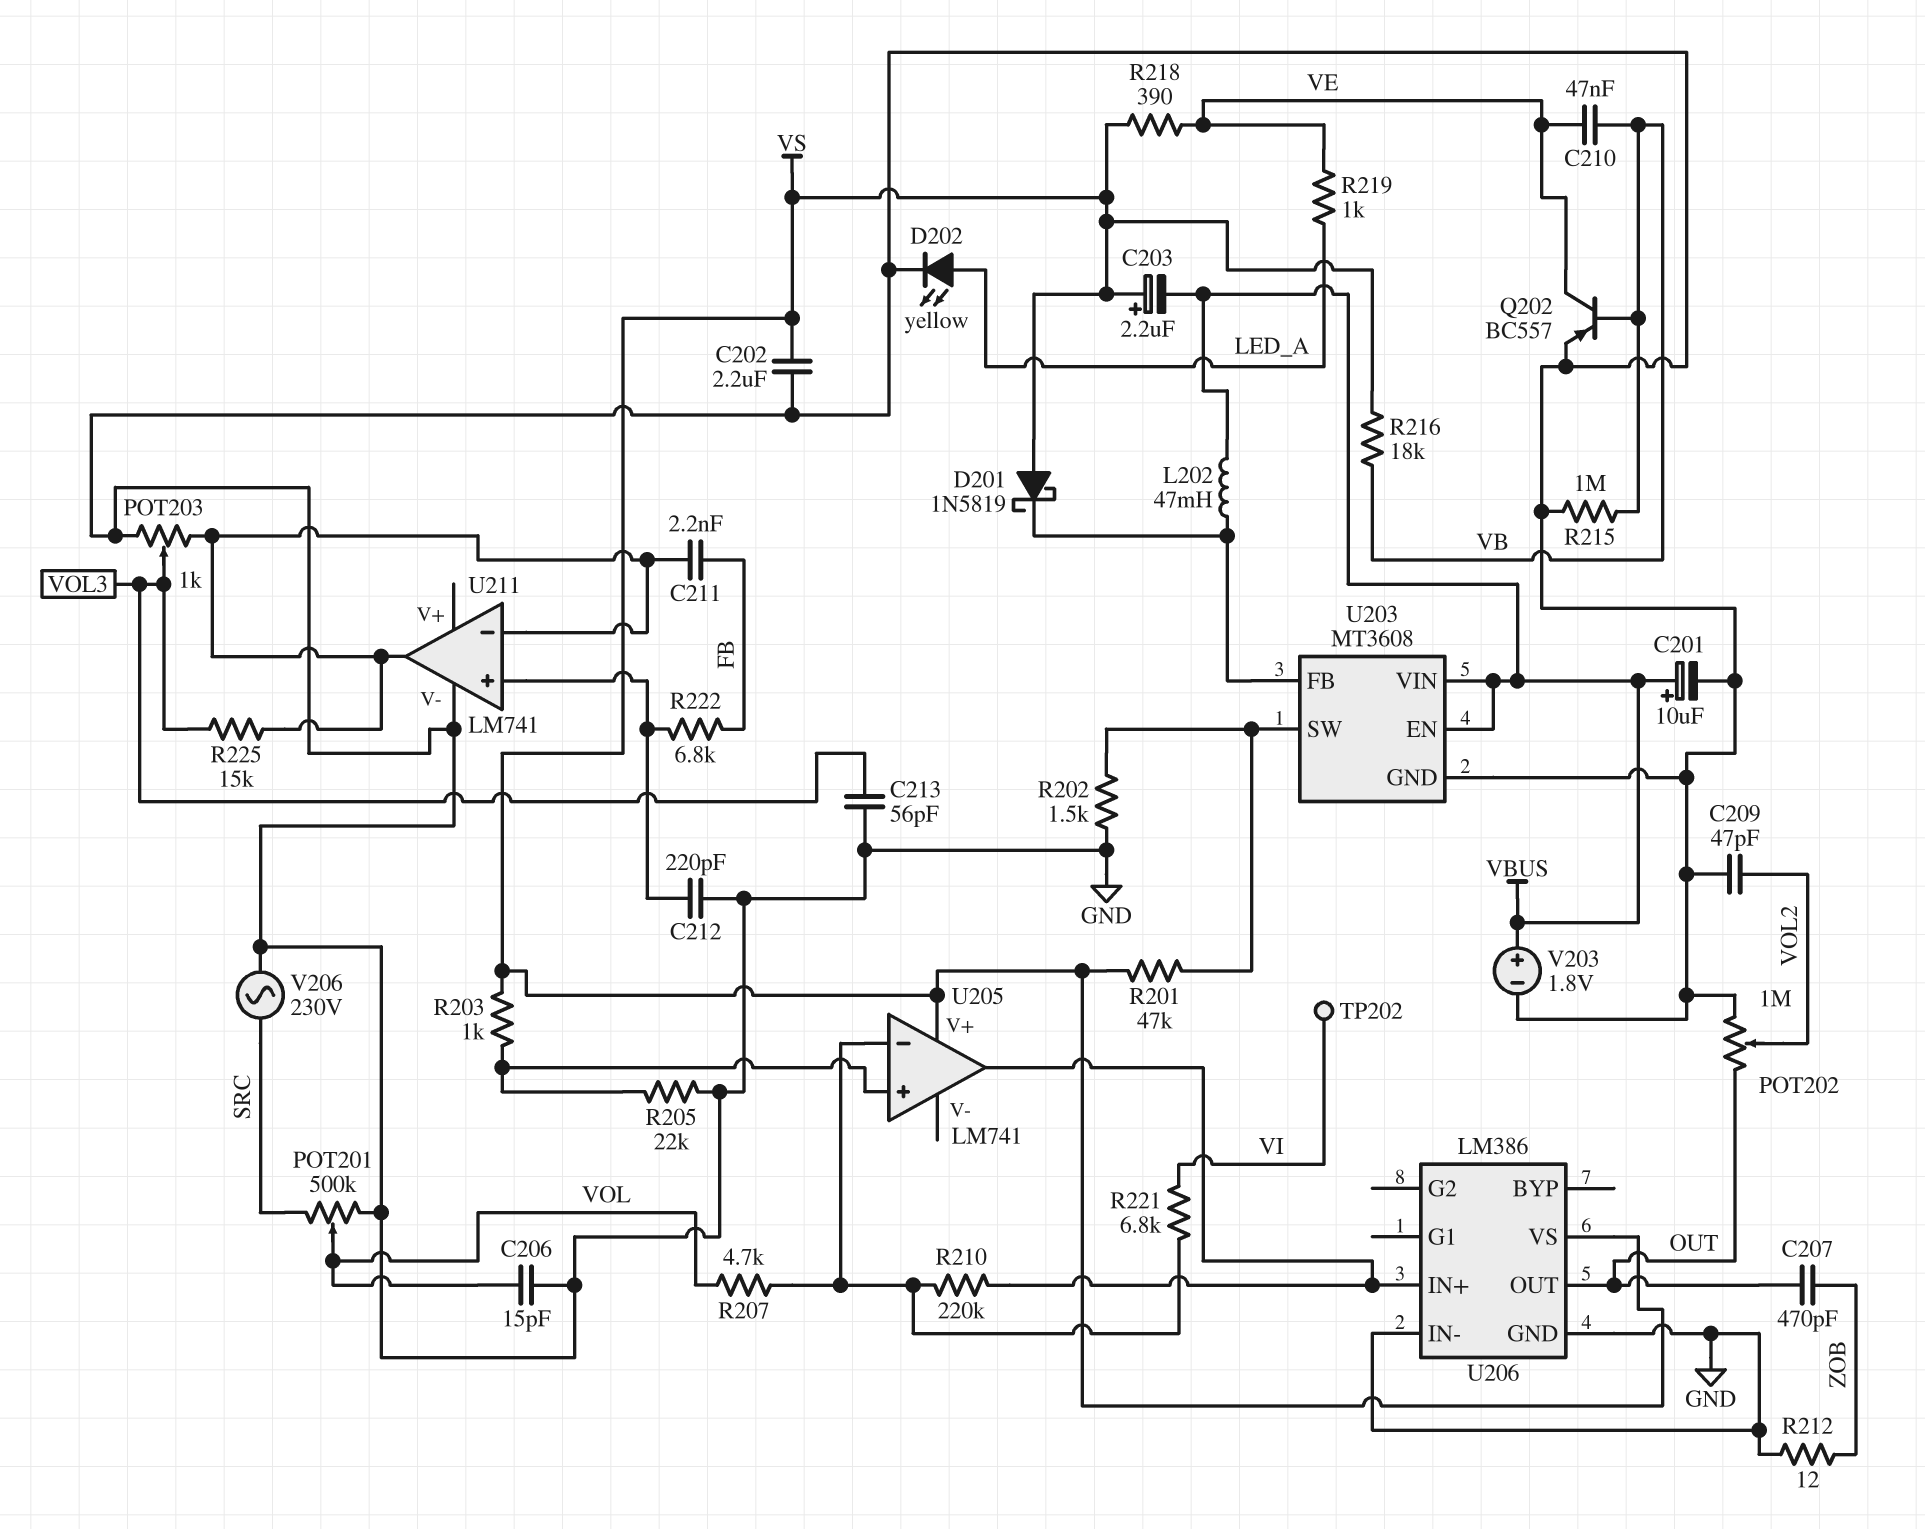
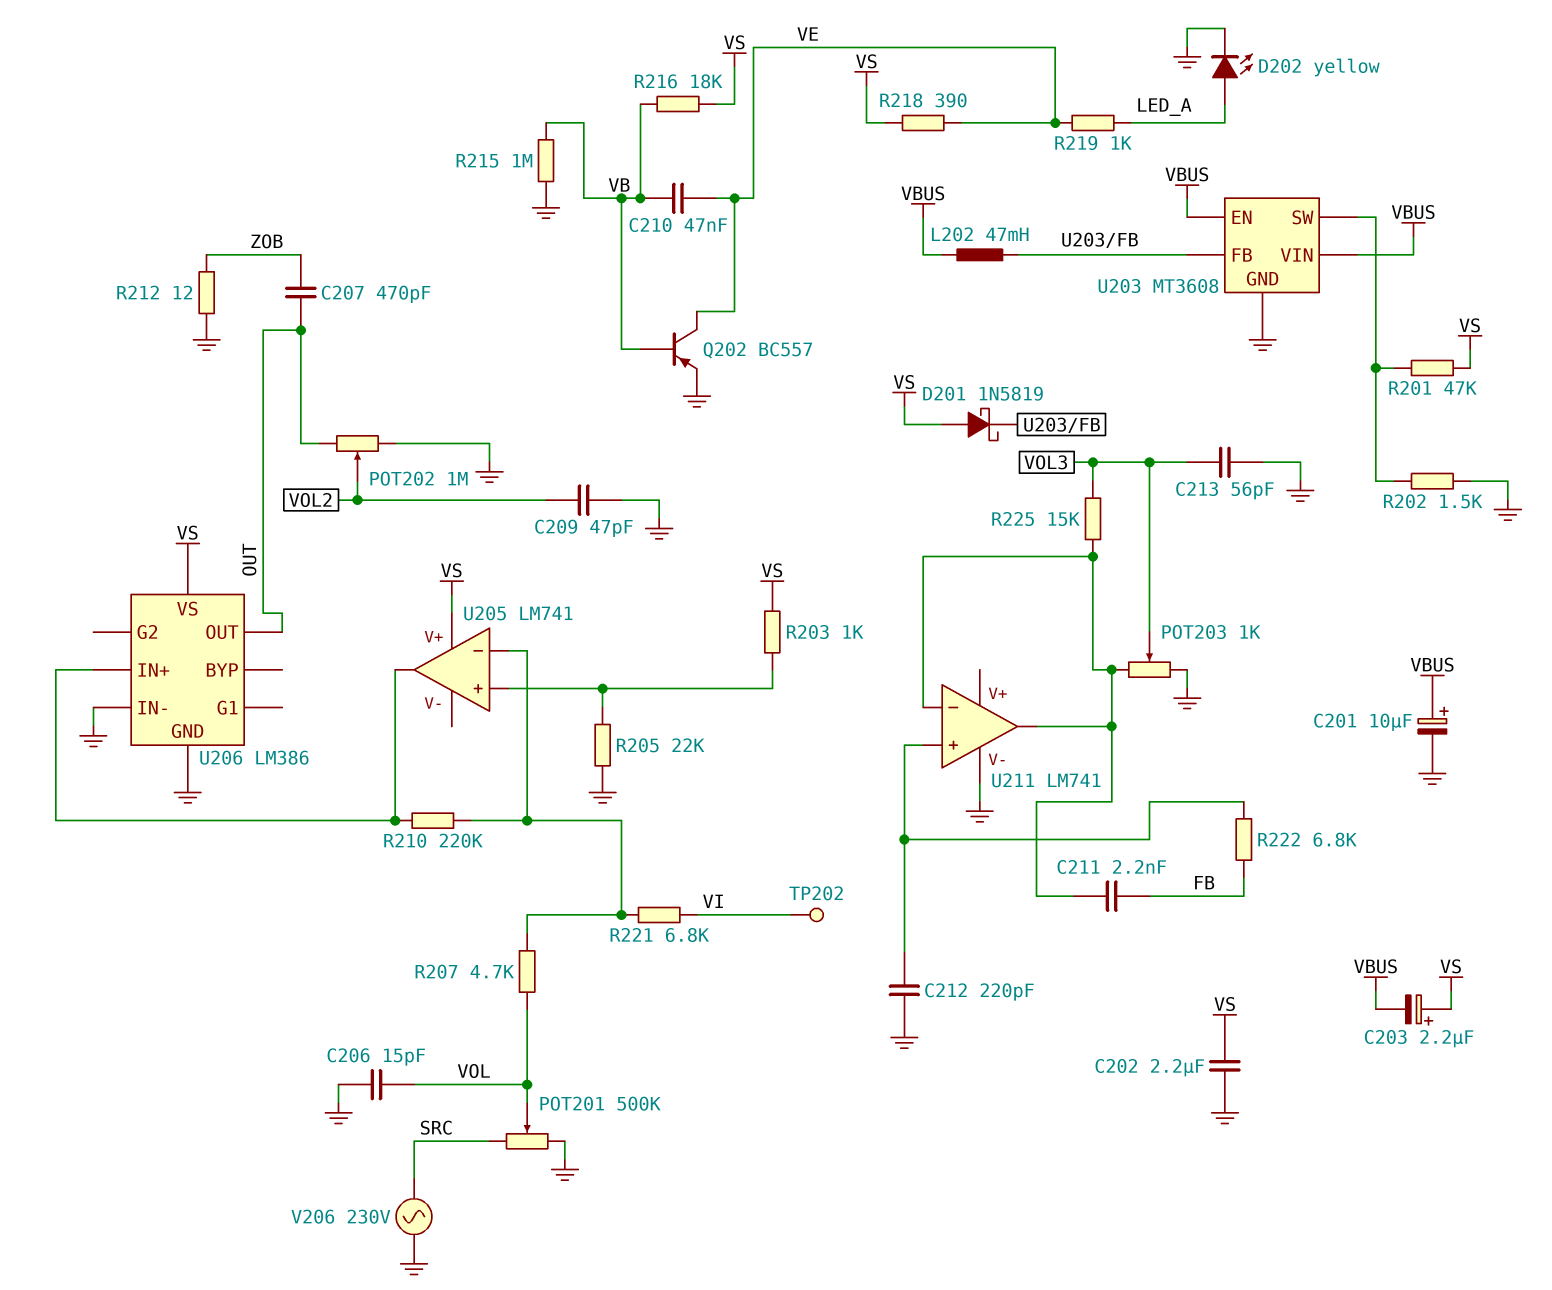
V203: 1.8V (plus VBUS, minus GND) -> none

